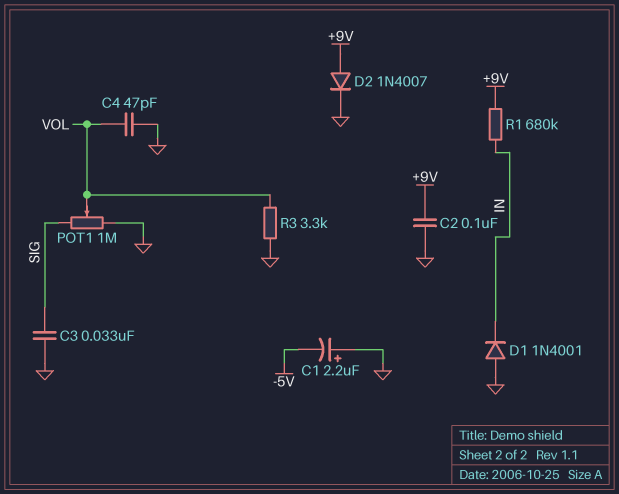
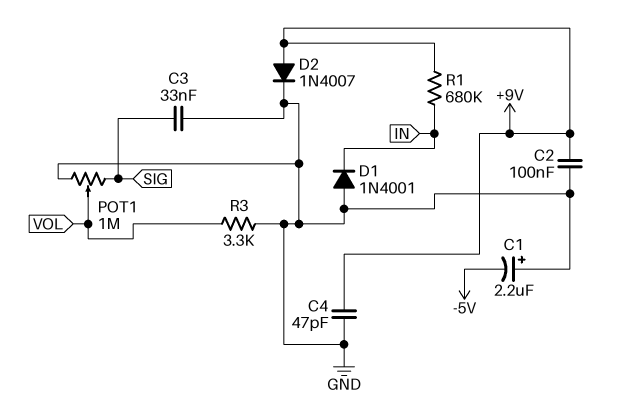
C4: 47pF (GND, VOL) -> 47pF (+9V, GND)

